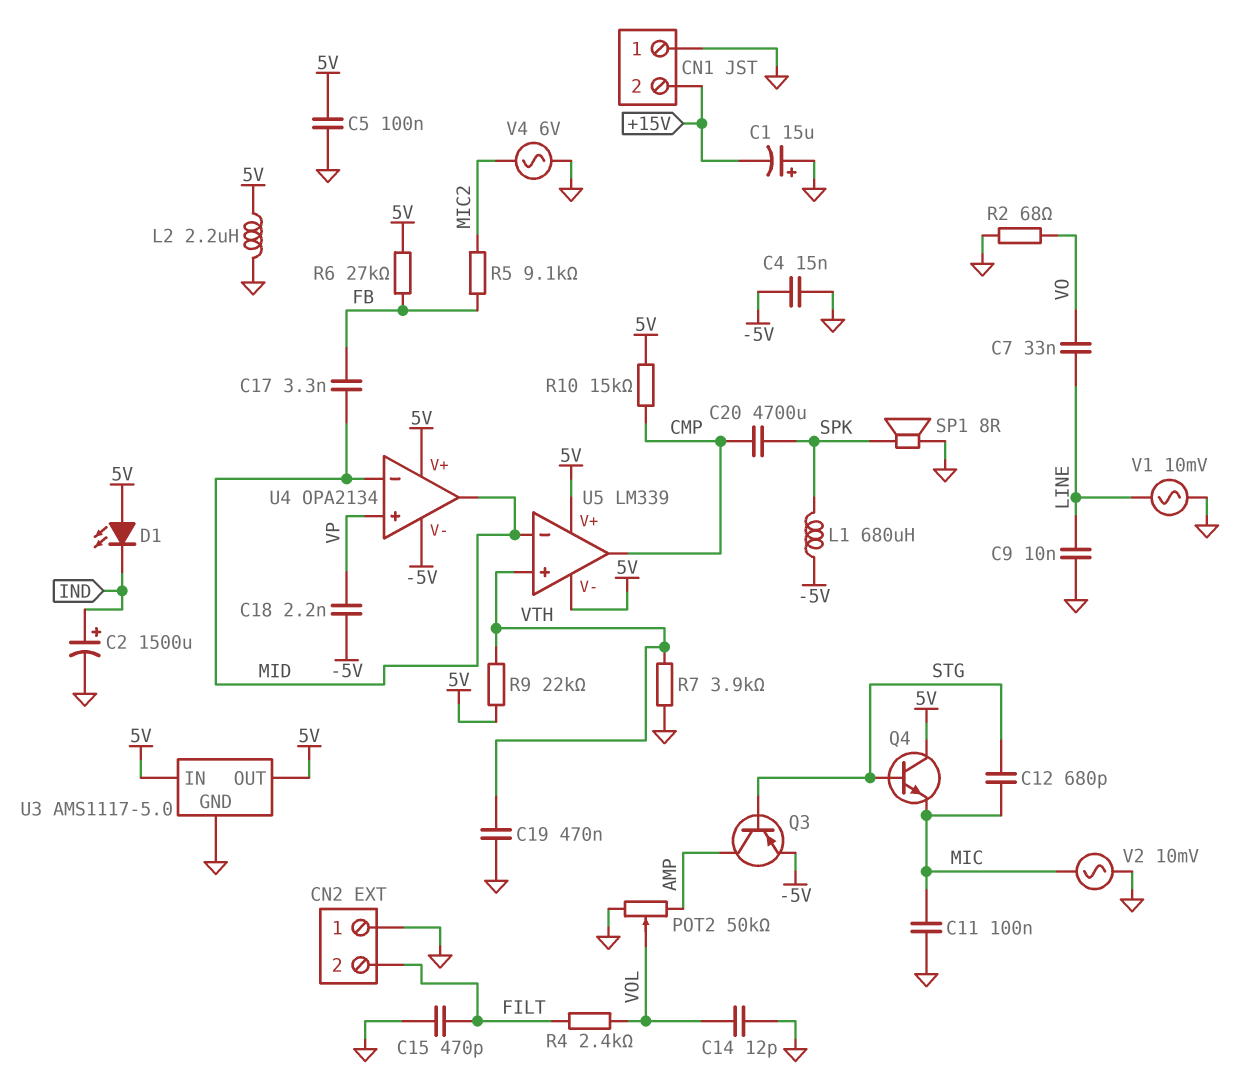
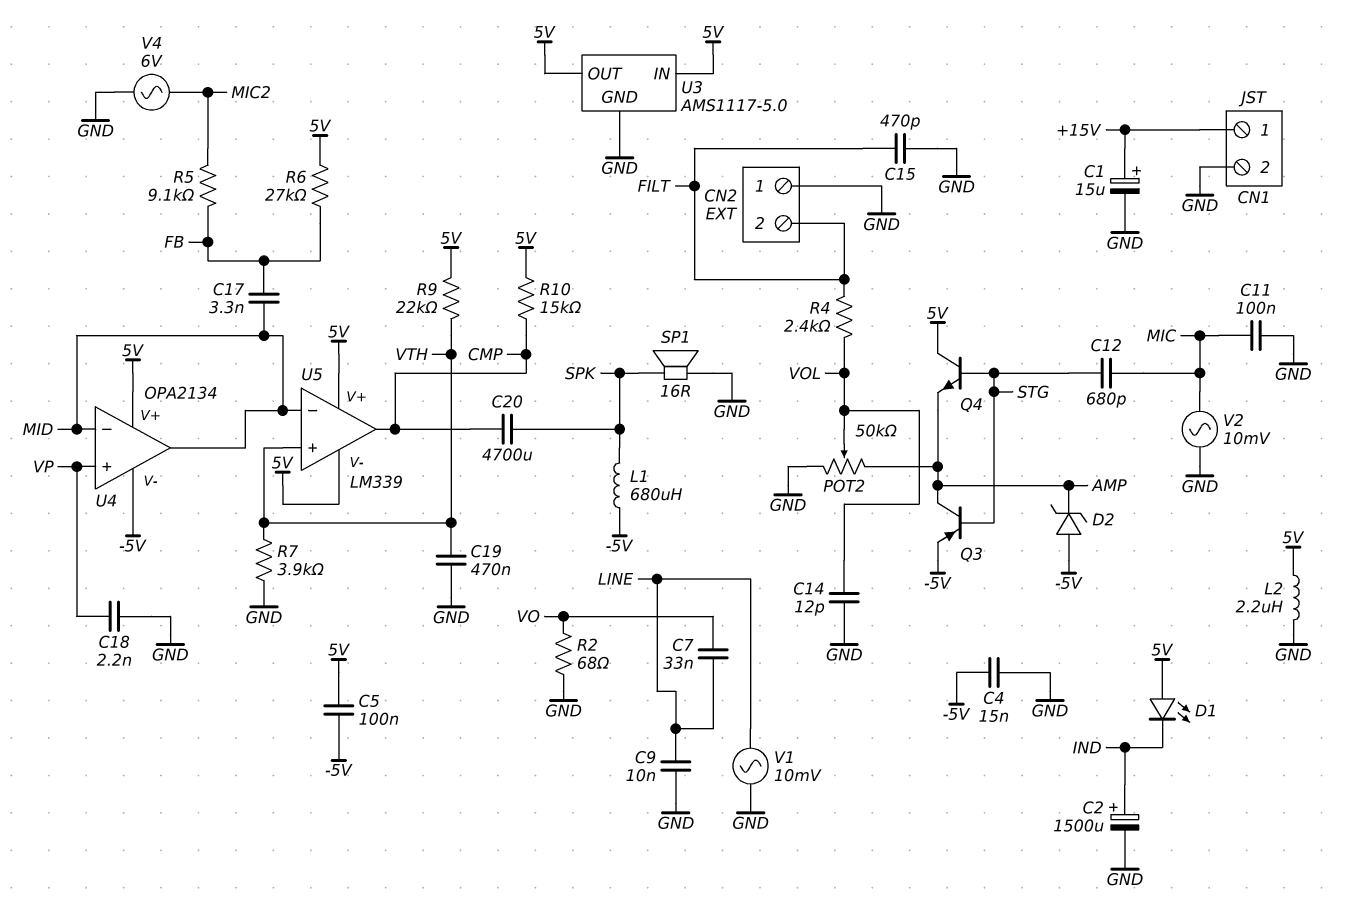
C1: 15uF (plus GND, minus +15V) -> 15uF (plus +15V, minus GND)
C5: 100nF (5V, GND) -> 100nF (-5V, 5V)
C18: 2.2nF (-5V, VP) -> 2.2nF (GND, VP)
CN1 pin 1: GND -> +15V
CN1 pin 2: +15V -> GND
D2: none -> zener (A -5V, K AMP)
Q4: NPN (B STG, C 5V, E MIC) -> NPN (B STG, C 5V, E AMP)
SP1: speaker 8R (GND, SPK) -> speaker 16R (GND, SPK)

